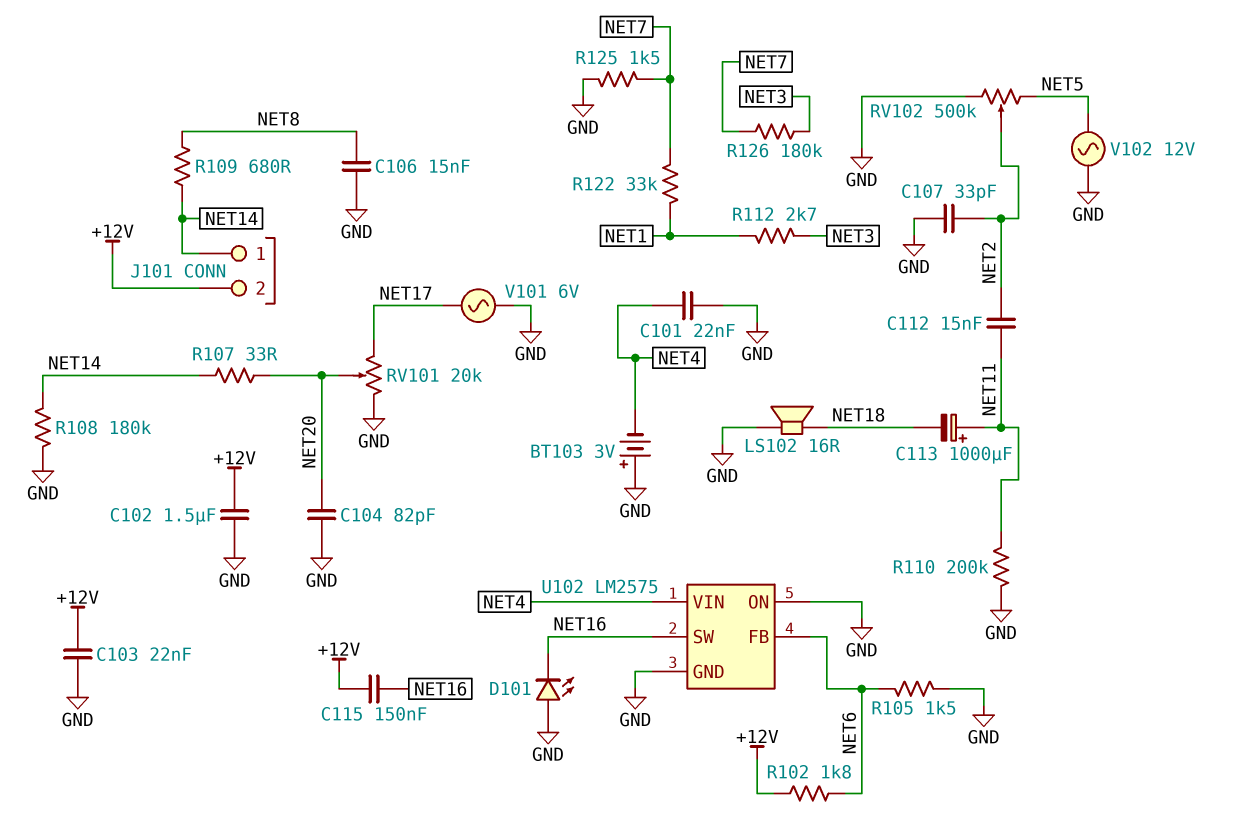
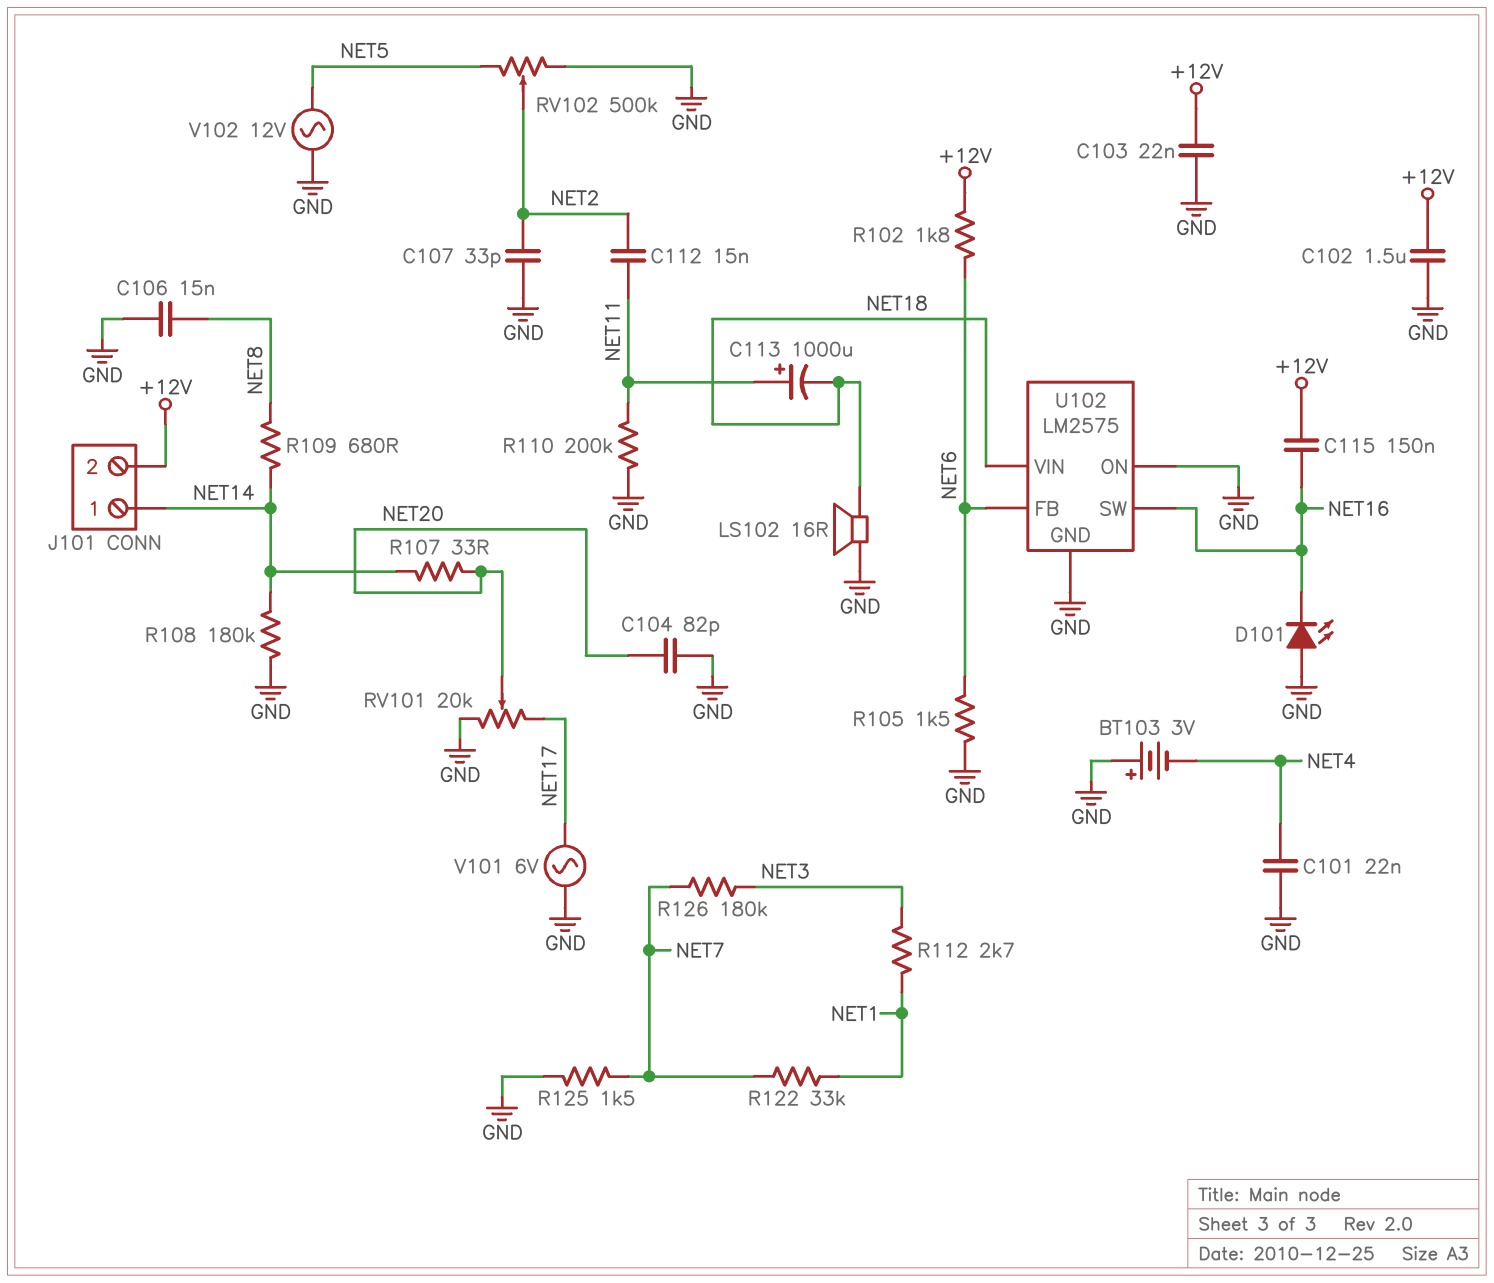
U102 pin VIN: NET4 -> NET18

